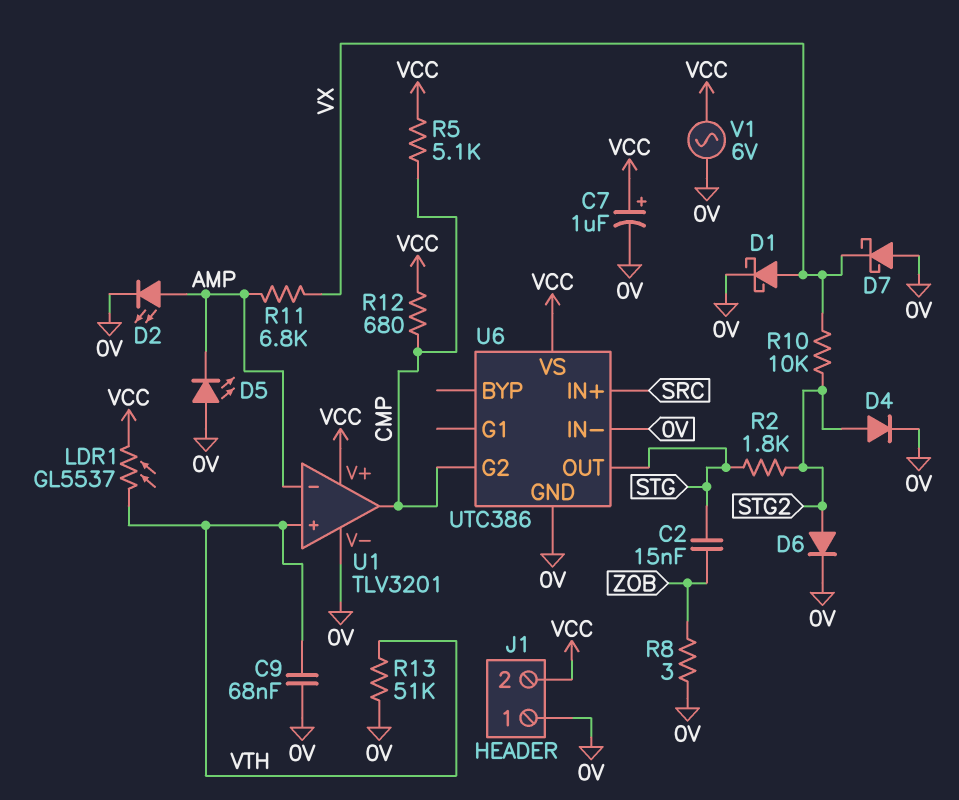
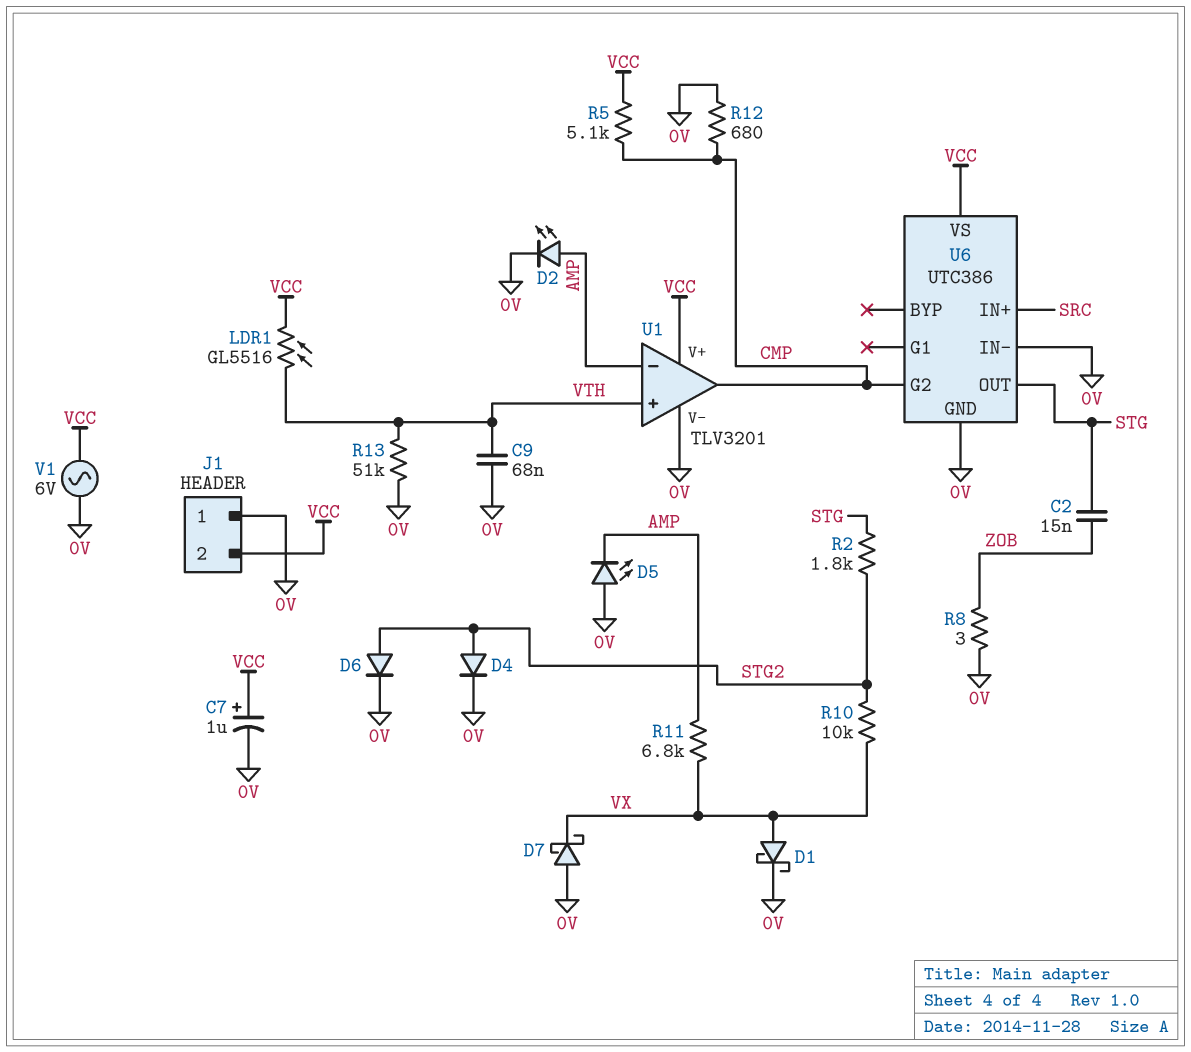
LDR1: GL5537 (VCC, VTH) -> GL5516 (VCC, VTH)
R12: 680 (CMP, VCC) -> 680 (0V, CMP)

